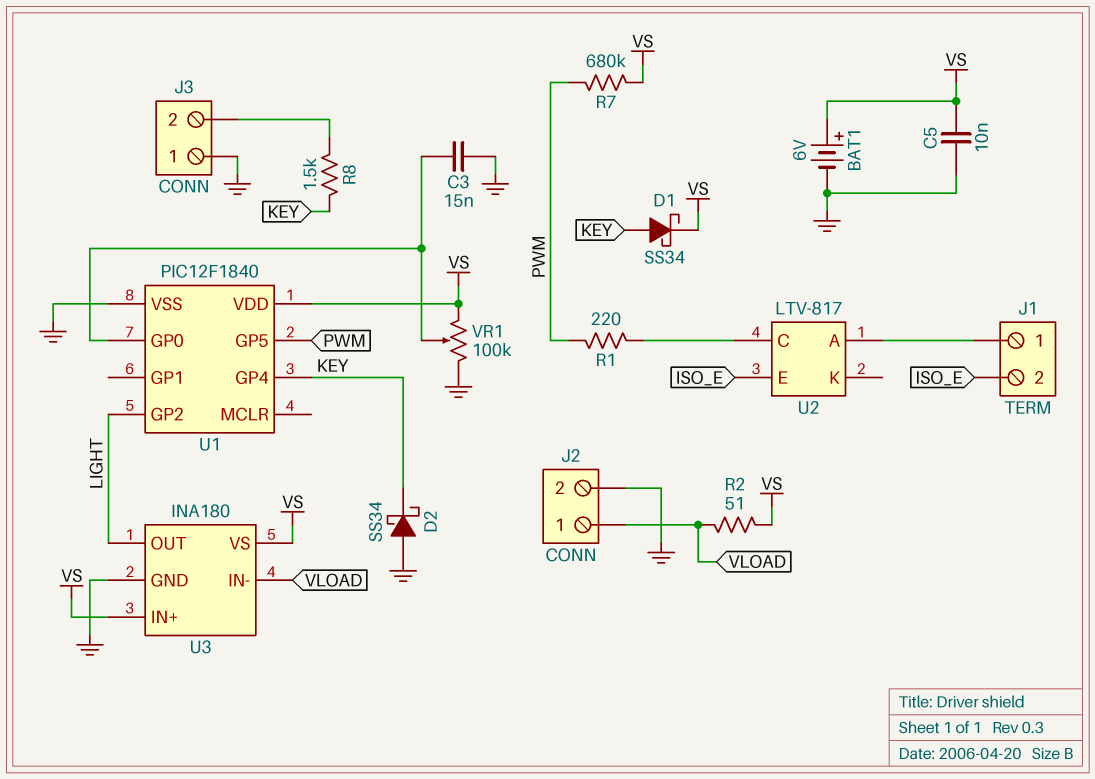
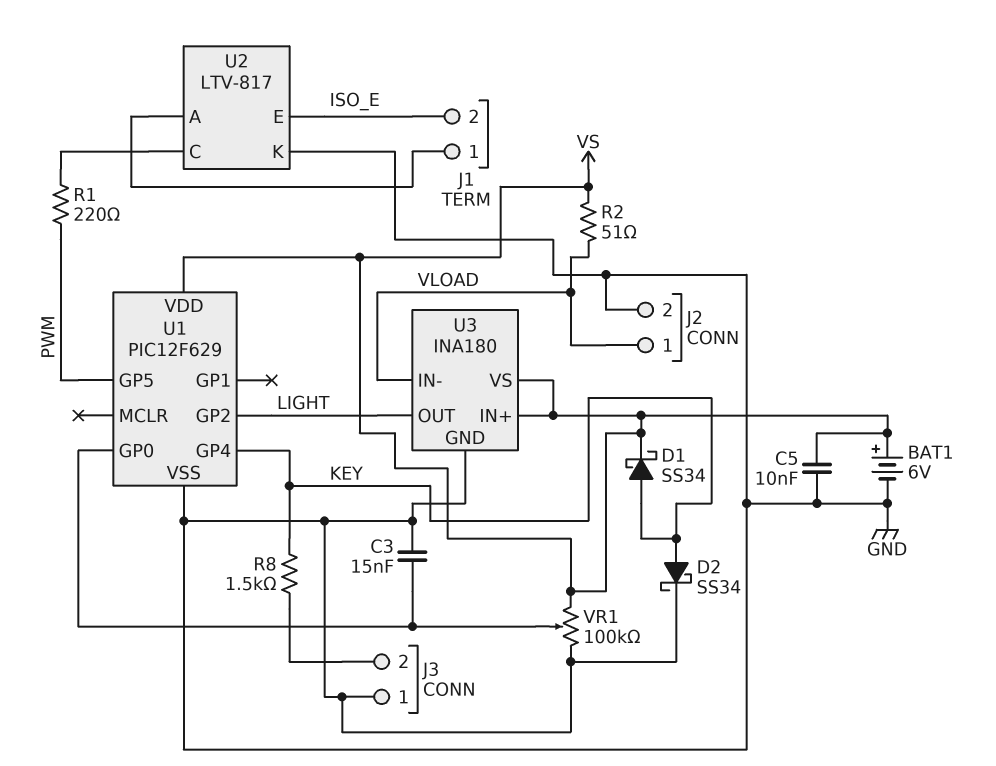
D2: schottky SS34 (A GND, K KEY) -> schottky SS34 (A KEY, K GND)
R7: 680k (PWM, VS) -> none
U1: PIC12F1840 -> PIC12F629
U2 pin K: none -> GND

